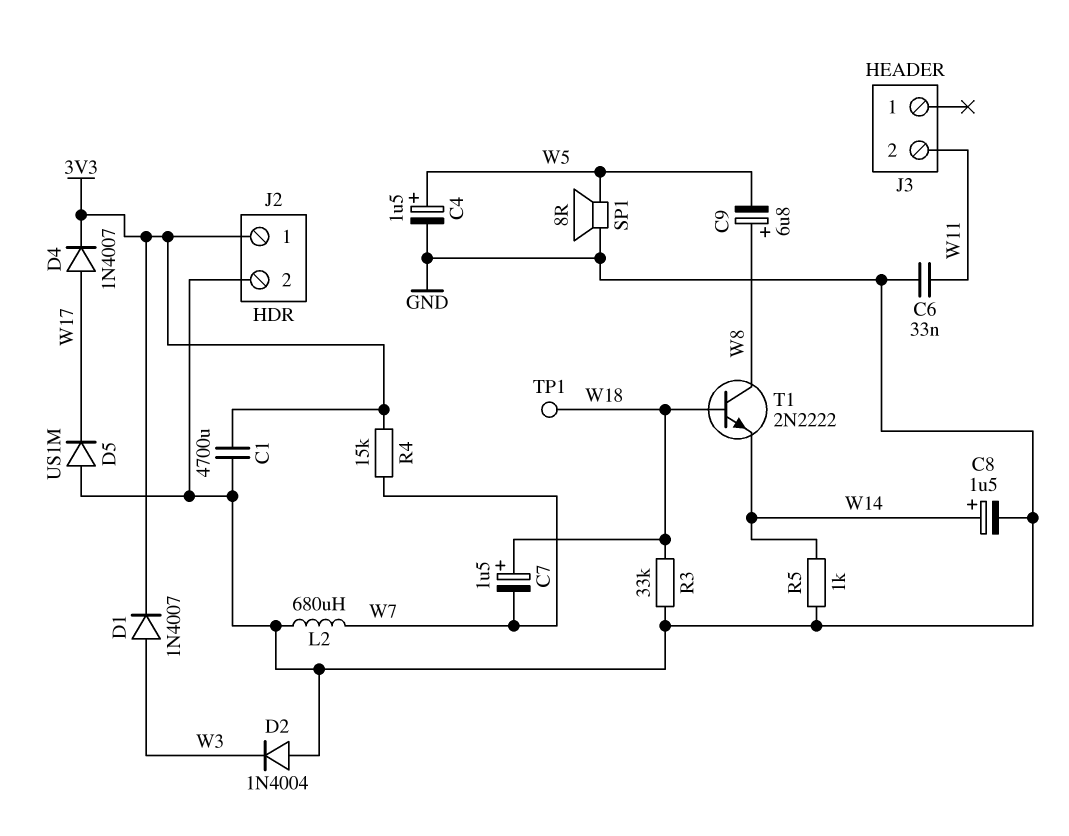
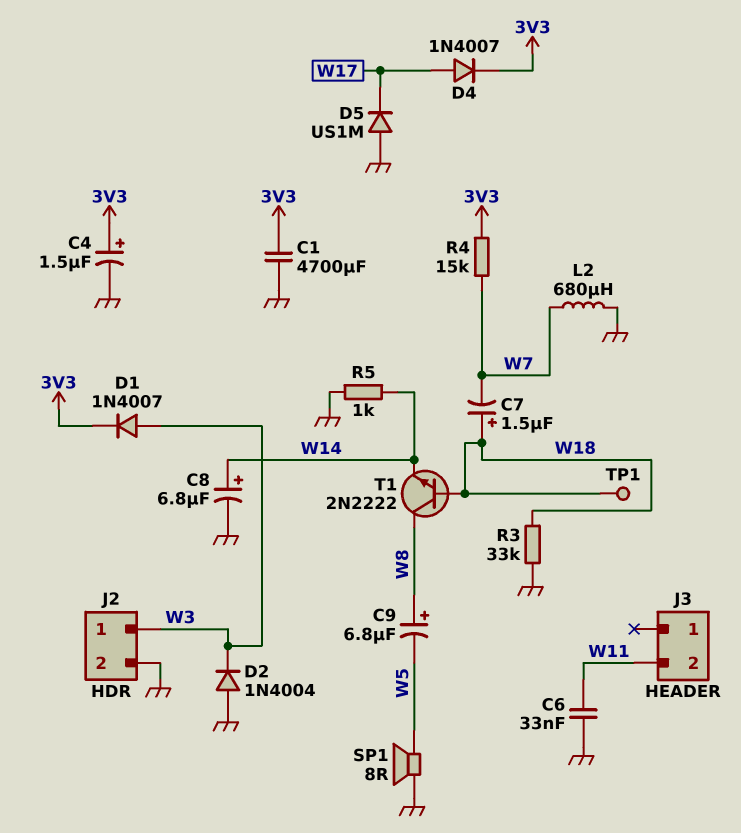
C4: 1.5uF (plus W5, minus GND) -> 1.5uF (plus 3V3, minus GND)
C8: 1.5uF (plus W14, minus GND) -> 6.8uF (plus W14, minus GND)
J2 pin 1: 3V3 -> W3

